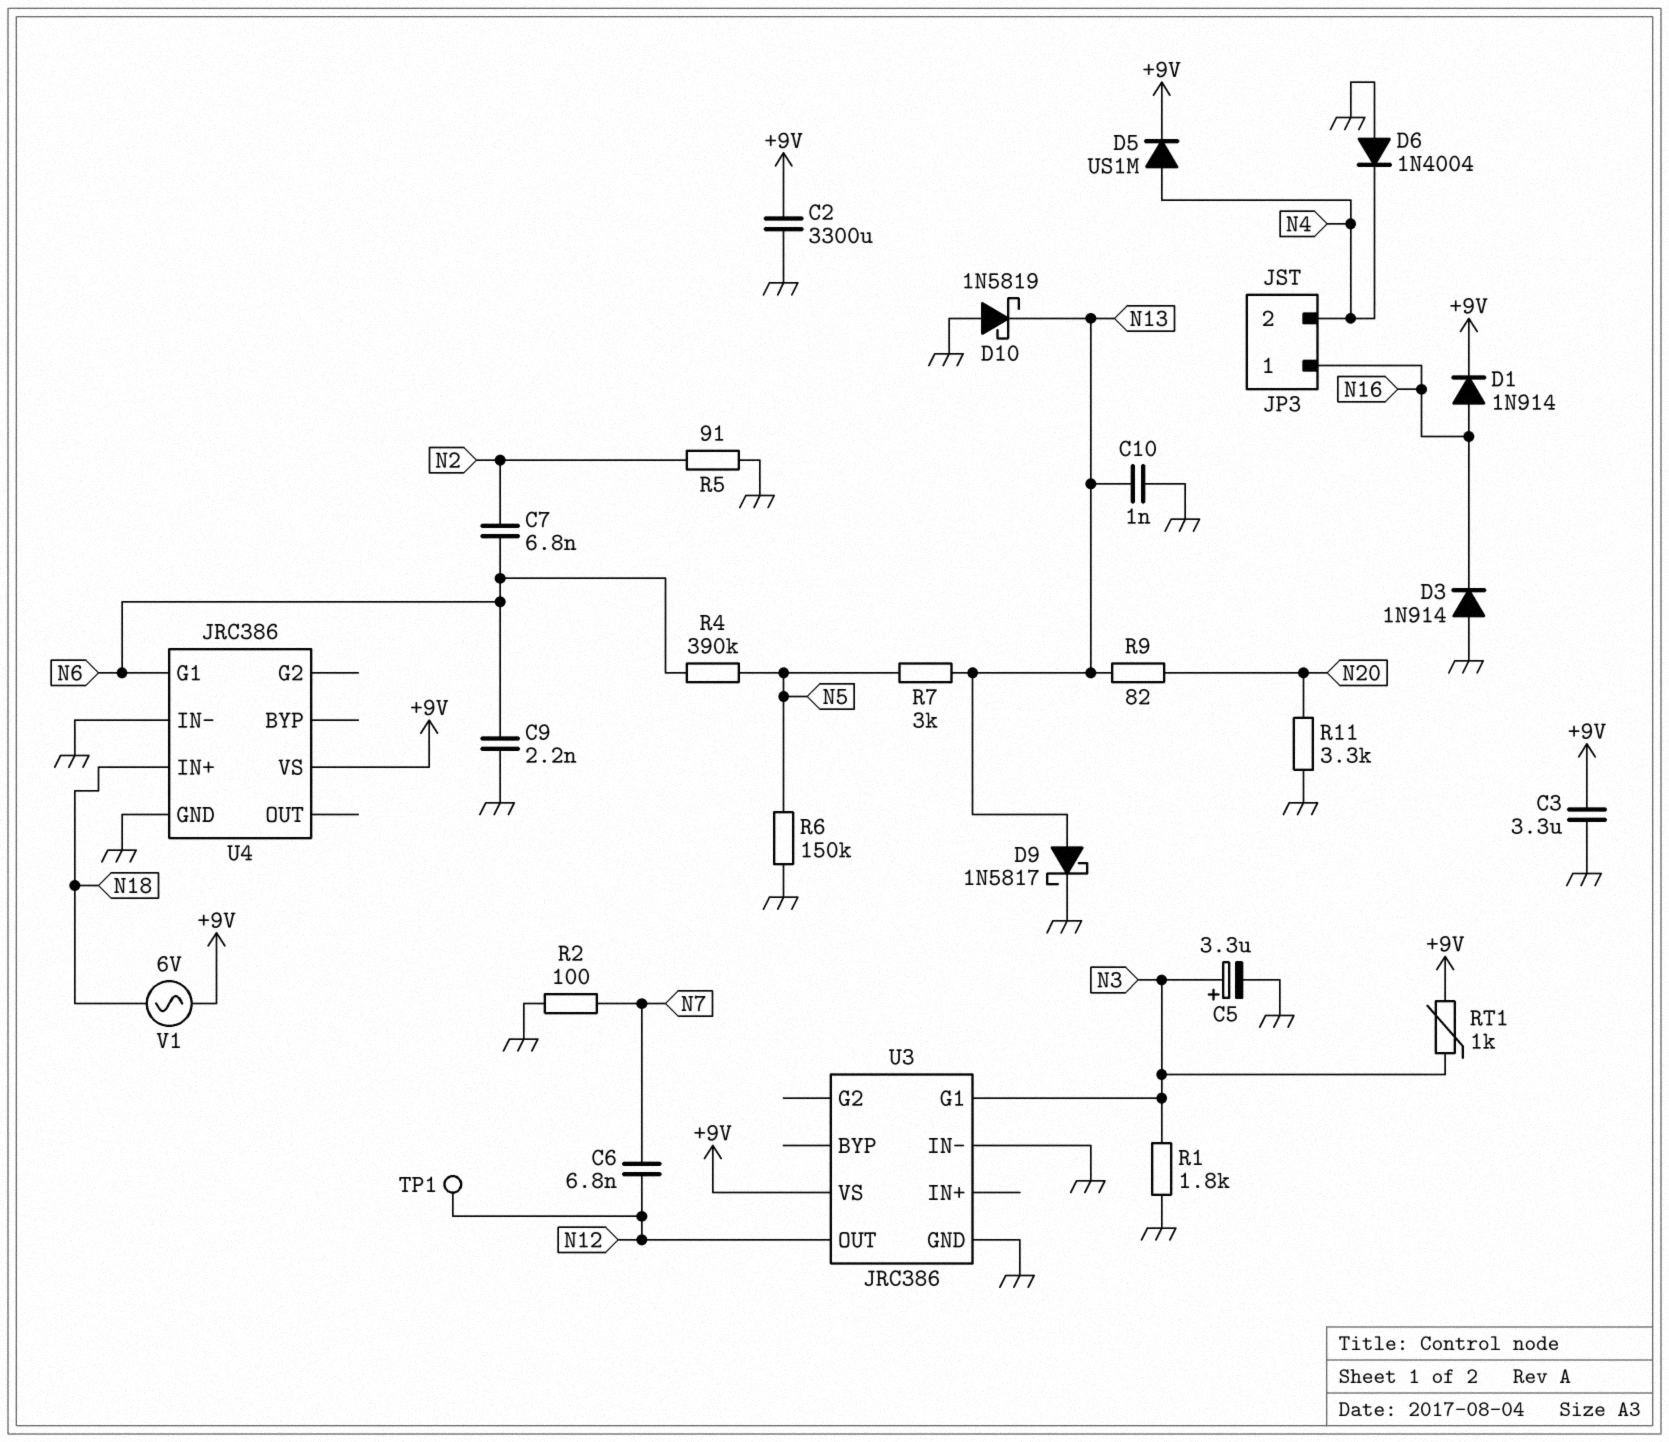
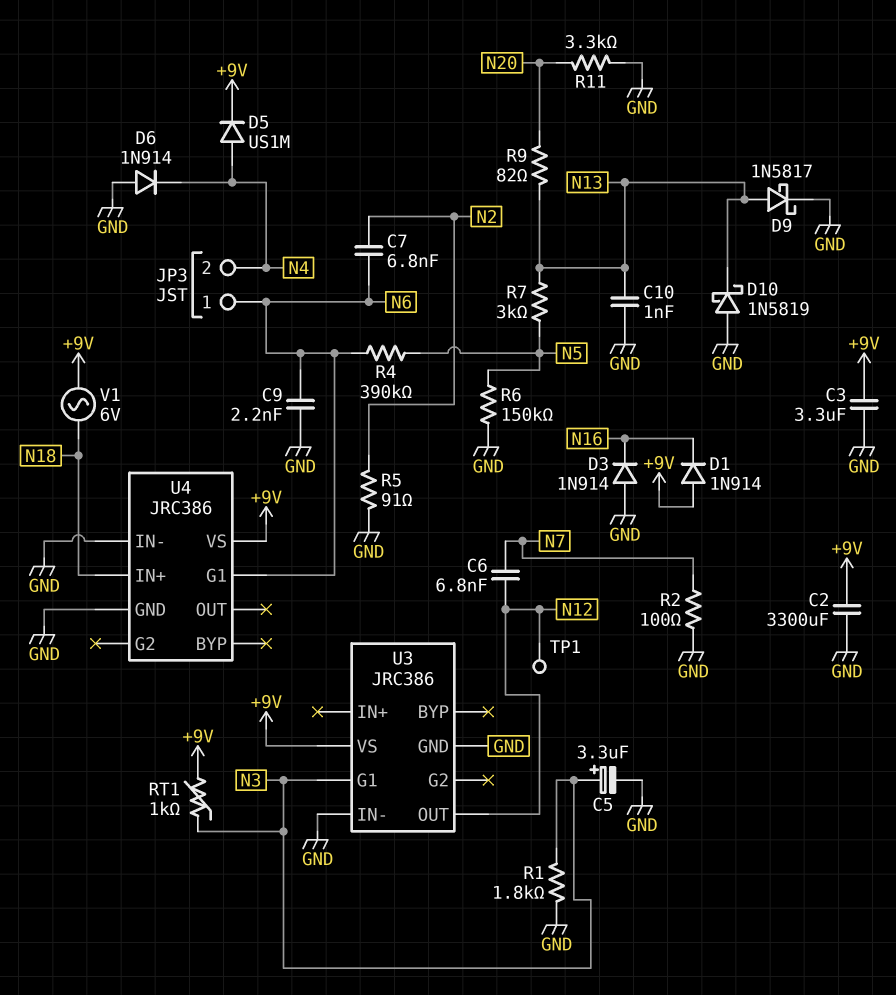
D1: diode 1N914 (A N16, K +9V) -> diode 1N914 (A +9V, K N16)
D6: diode 1N4004 (A GND, K N4) -> diode 1N914 (A GND, K N4)
JP3 pin 1: N16 -> N6

